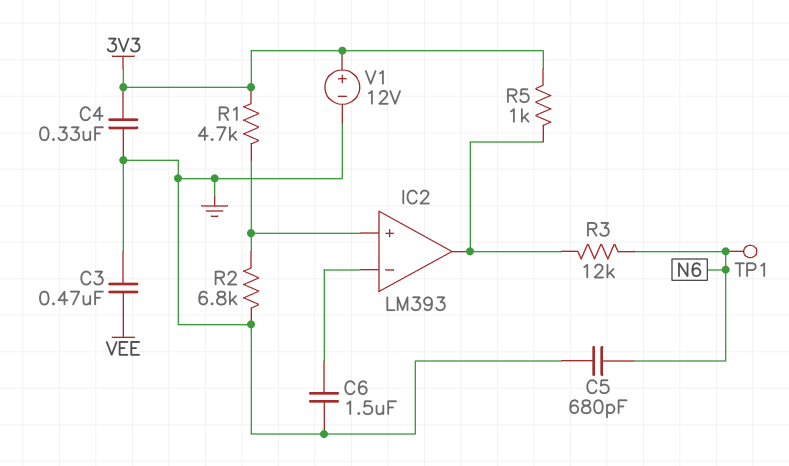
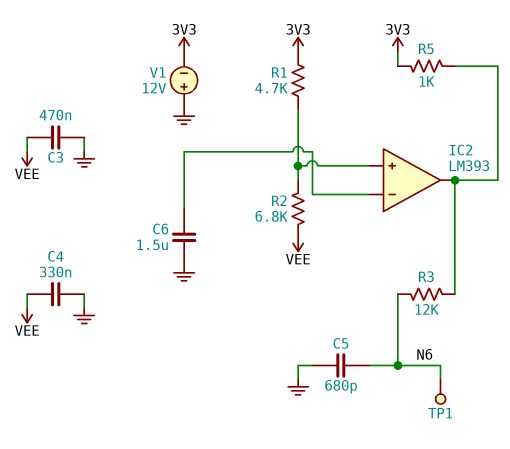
C4: 330nF (3V3, GND) -> 330nF (GND, VEE)
R2: 6.8k (GND, IC2/in+) -> 6.8k (IC2/in+, VEE)
V1: 12V (plus 3V3, minus GND) -> 12V (plus GND, minus 3V3)

